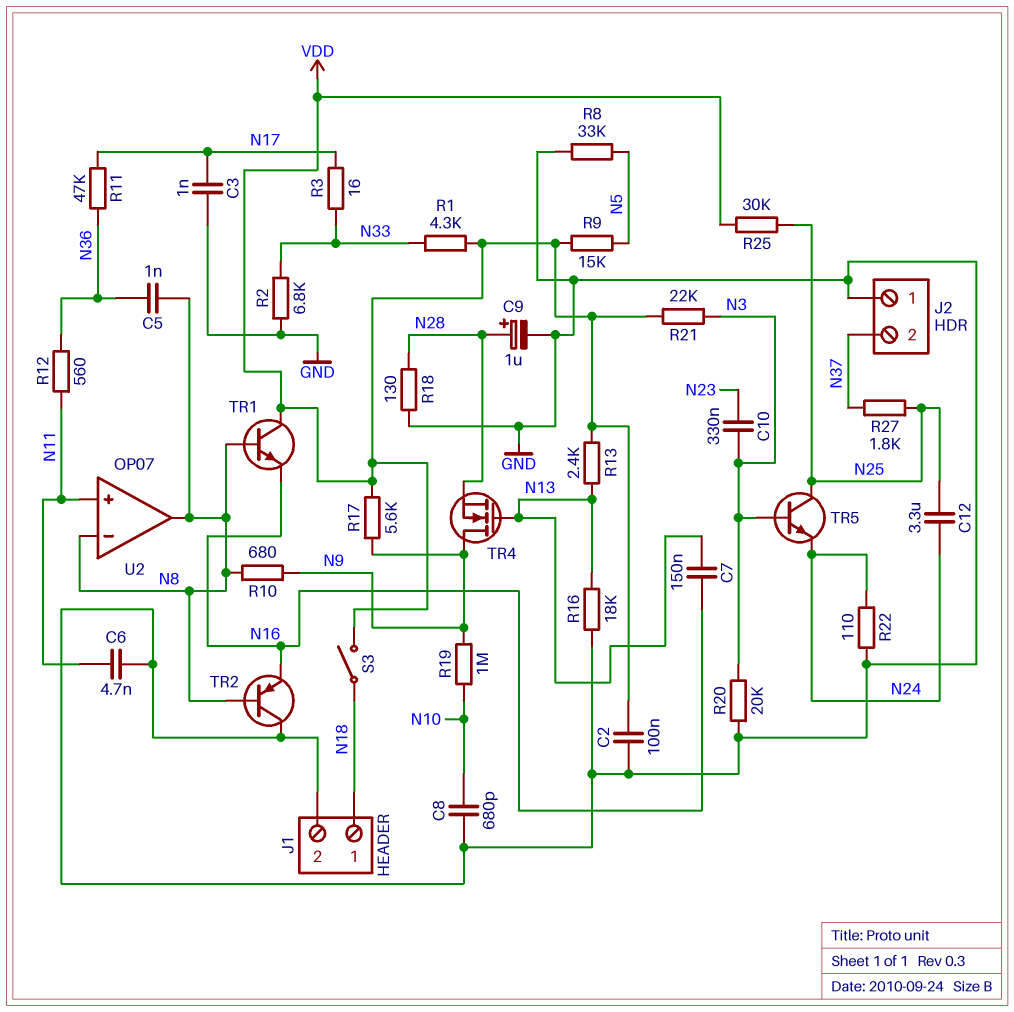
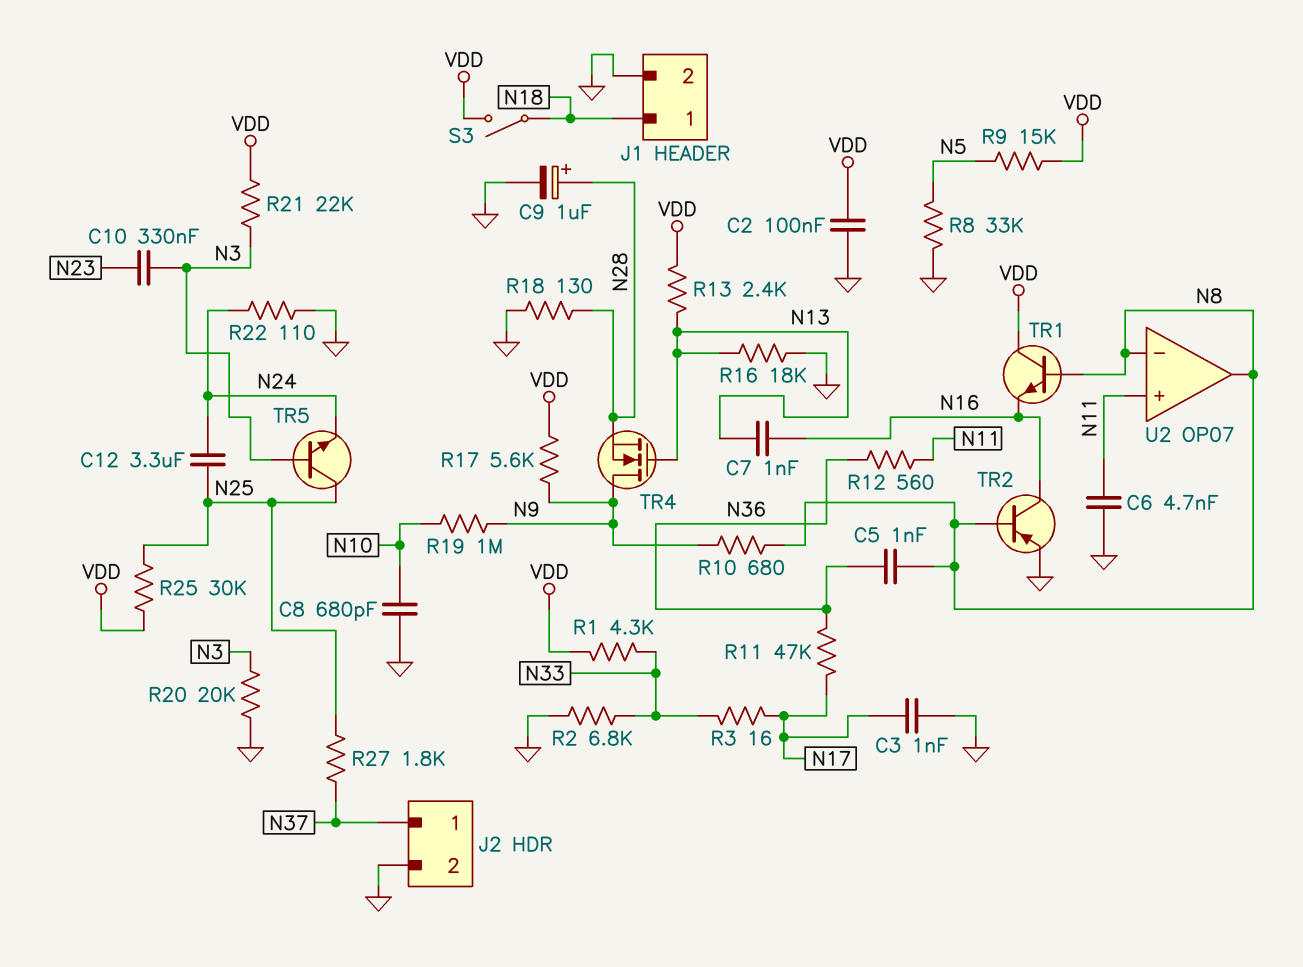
C7: 150nF (N13, N16) -> 1nF (N13, N16)
J2 pin 1: GND -> N37
J2 pin 2: N37 -> GND
TR2: PNP (B N8, C GND, E N16) -> PNP (B N8, C N16, E GND)

